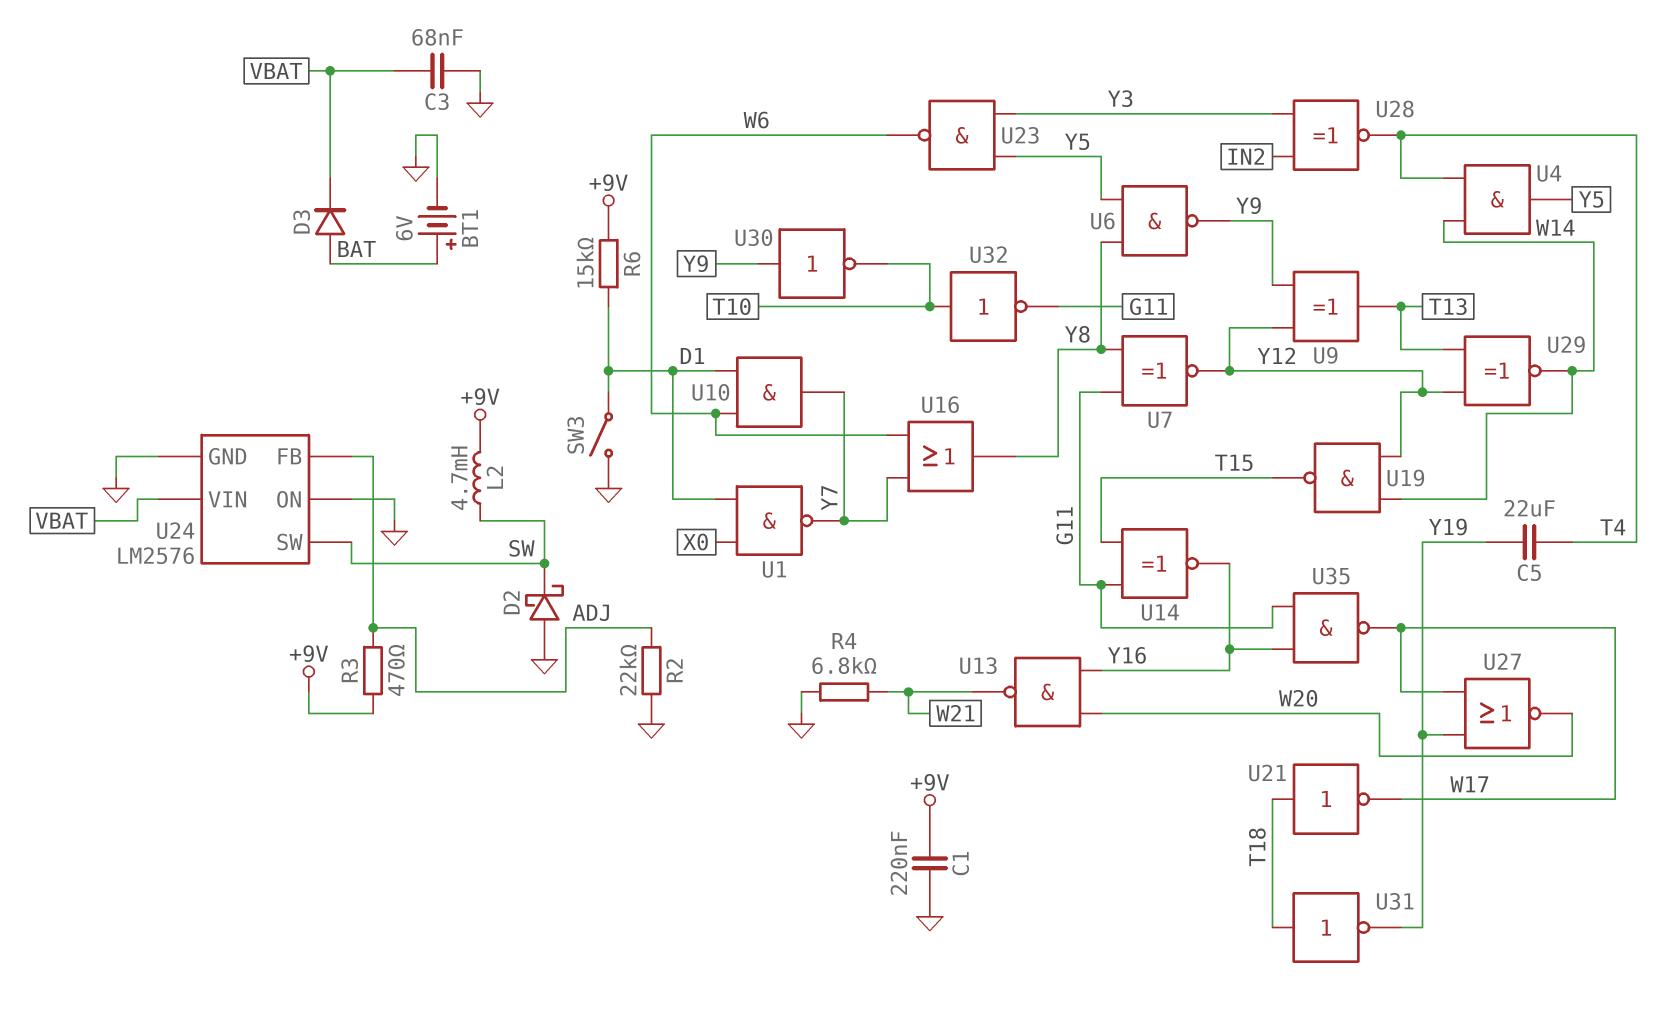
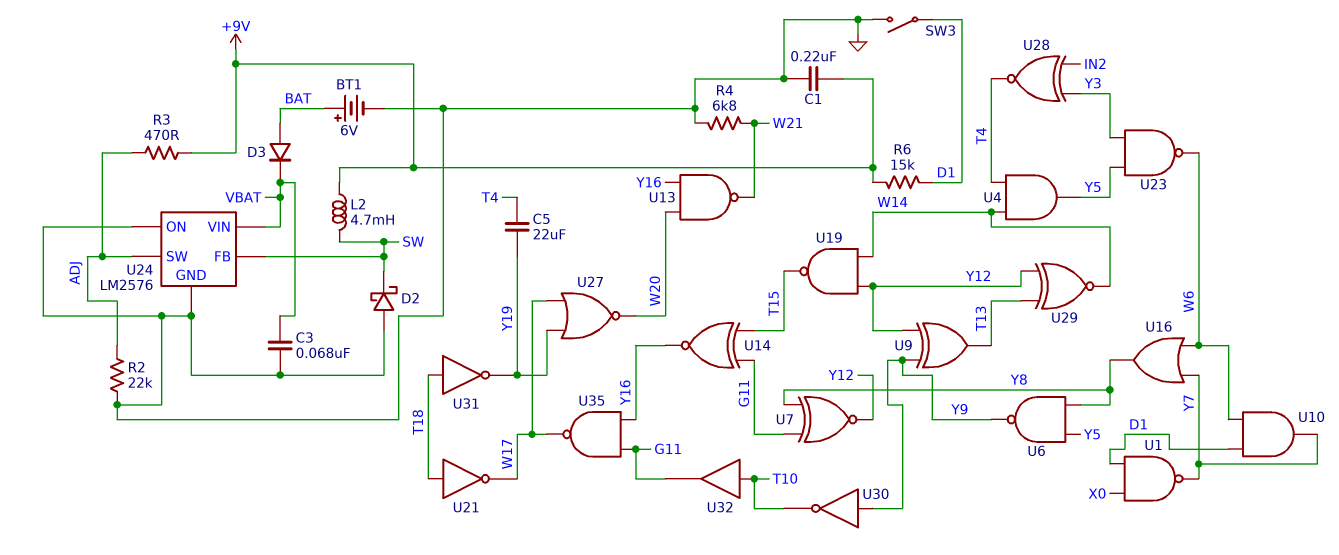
U24 pin FB: ADJ -> SW
U24 pin SW: SW -> ADJ
U32: NOT (in T10, out G11) -> buffer (in T10, out G11)

